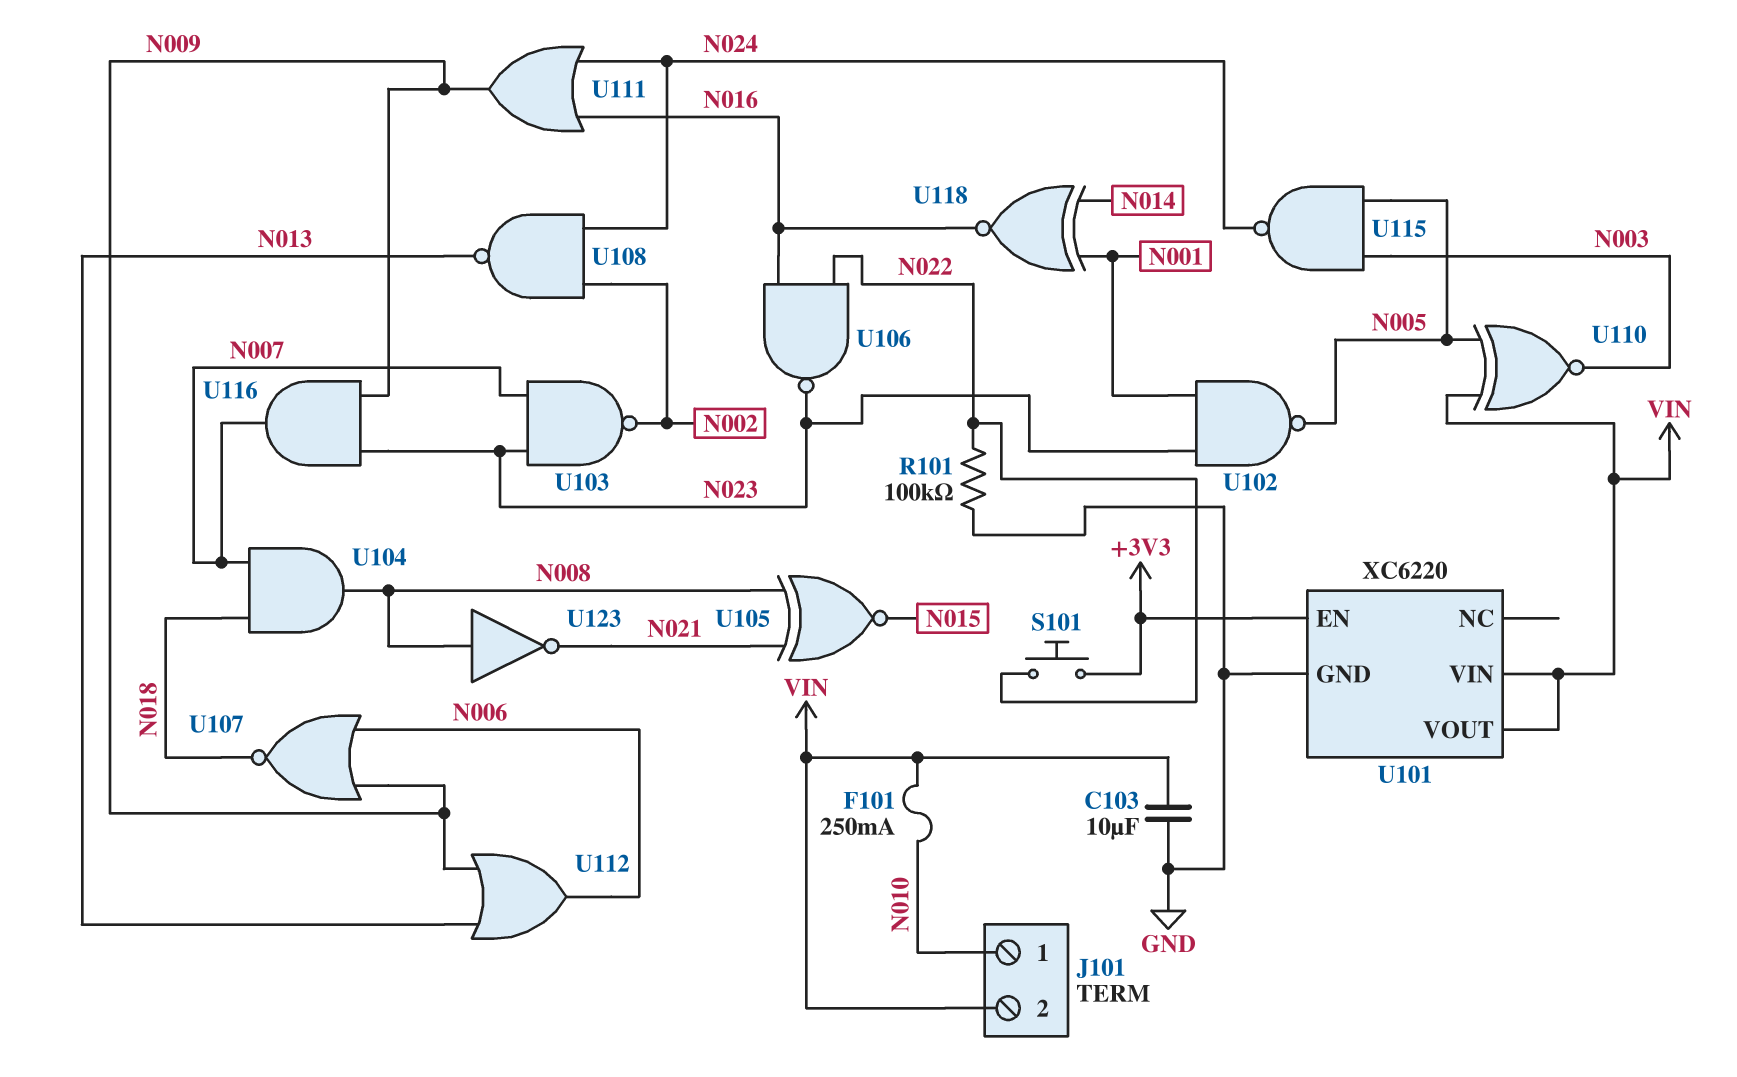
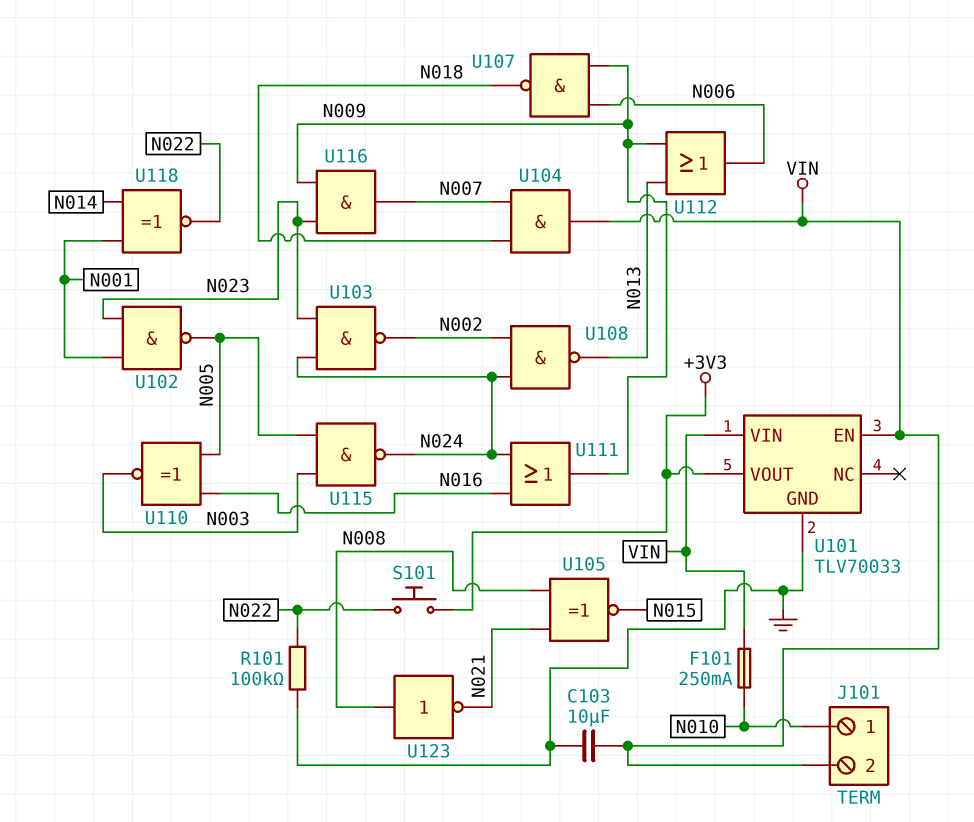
U101: XC6220 -> TLV70033
U101 pin EN: +3V3 -> VIN
U101 pin VOUT: VIN -> +3V3
U103: NAND (in N007, in N023, out N002) -> NAND (in N023, in N024, out N002)
U104: AND (in N007, in N018, out N008) -> AND (in N007, in N018, out VIN)
U106: NAND (in N016, in N022, out N023) -> none
U107: NOR (in N006, in N009, out N018) -> NAND (in N006, in N009, out N018)
U110: XNOR (in N005, in VIN, out N003) -> XNOR (in N005, in N016, out N003)
U118: XNOR (in N001, in N014, out N016) -> XNOR (in N001, in N014, out N022)

